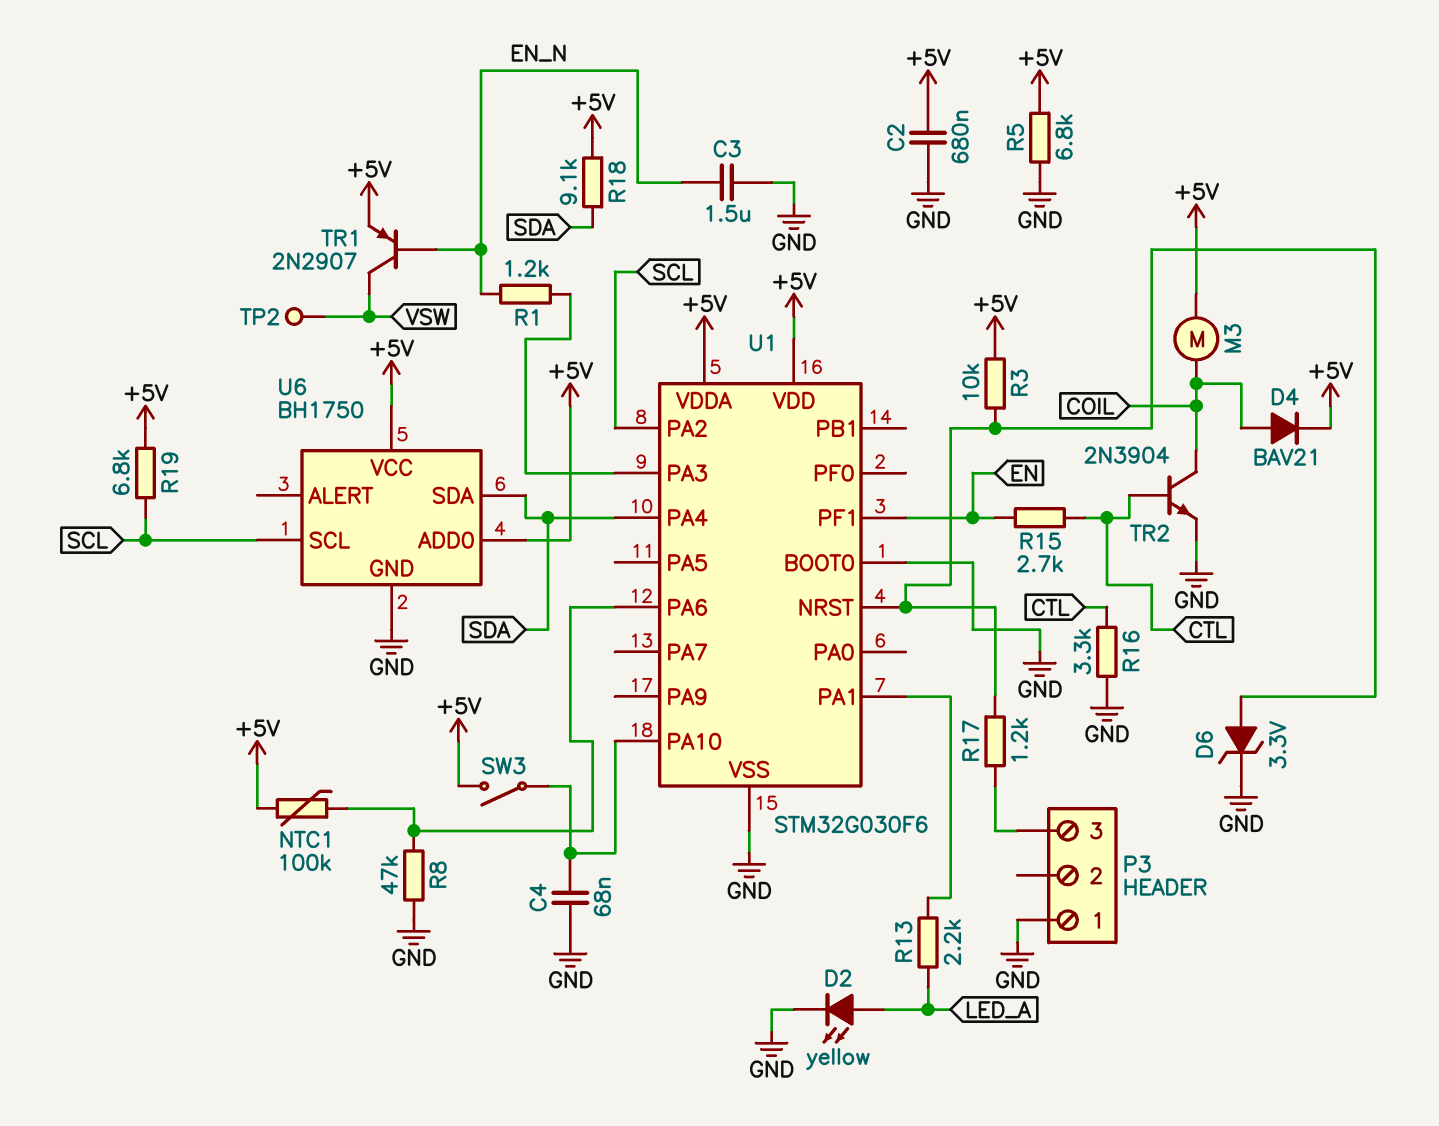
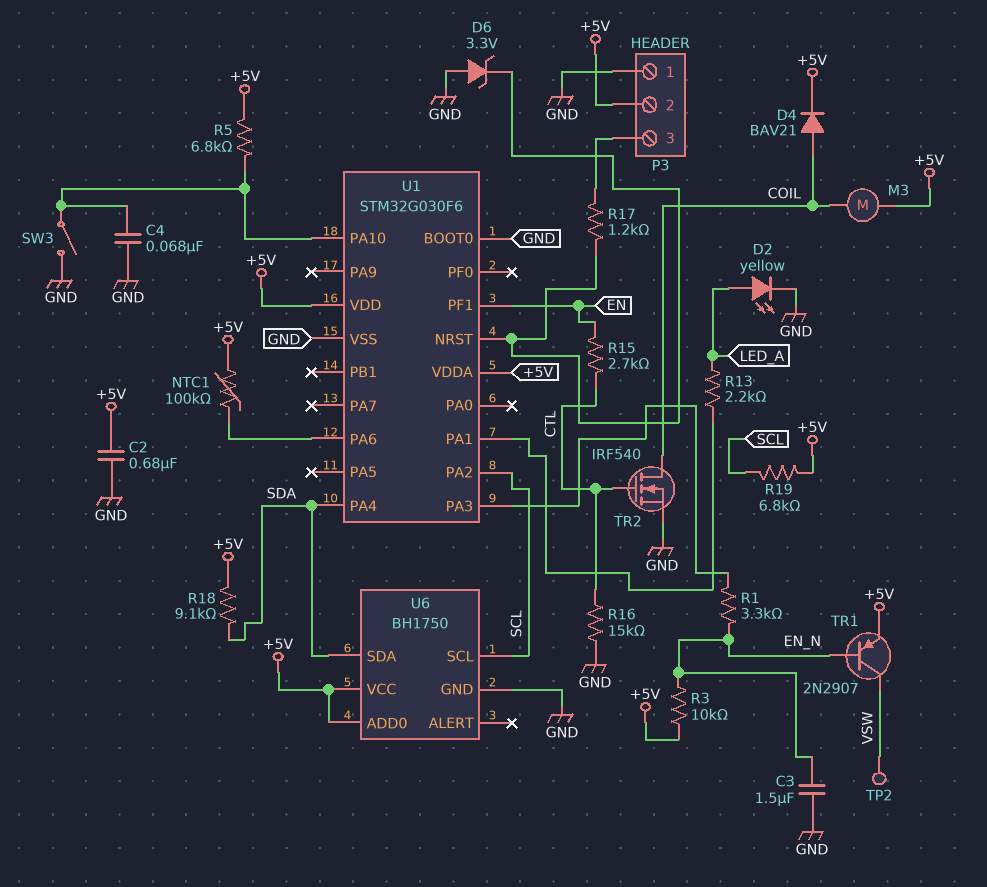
D6: zener 3.3V (A U1/NRST, K GND) -> zener 3.3V (A GND, K U1/NRST)
P3 pin 2: none -> +5V
R1: 1.2k (EN_N, U1/PA3) -> 3.3k (EN_N, U1/PA3)
R3: 10k (+5V, U1/NRST) -> 10k (+5V, EN_N)
R5: 6.8k (+5V, GND) -> 6.8k (+5V, U1/PA10)
R8: 47k (GND, U1/PA6) -> none
R16: 3.3k (CTL, GND) -> 15k (CTL, GND)
SW3: switch (+5V, U1/PA10) -> switch (GND, U1/PA10)
TR2: NPN 2N3904 (B CTL, C COIL, E GND) -> NMOS IRF540 (G CTL, D COIL, S GND)

